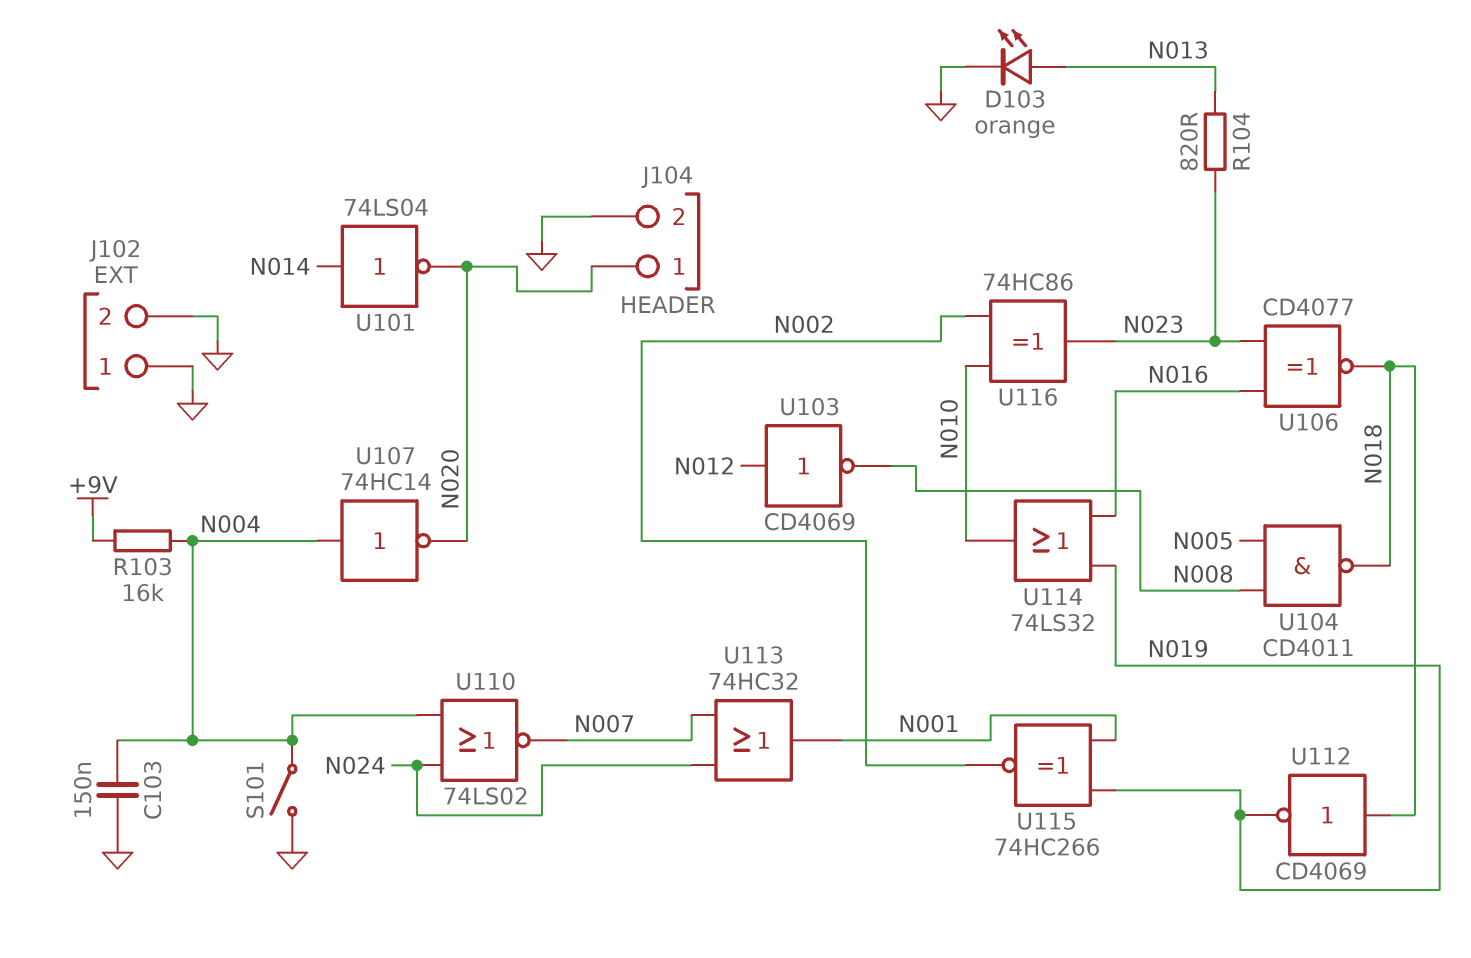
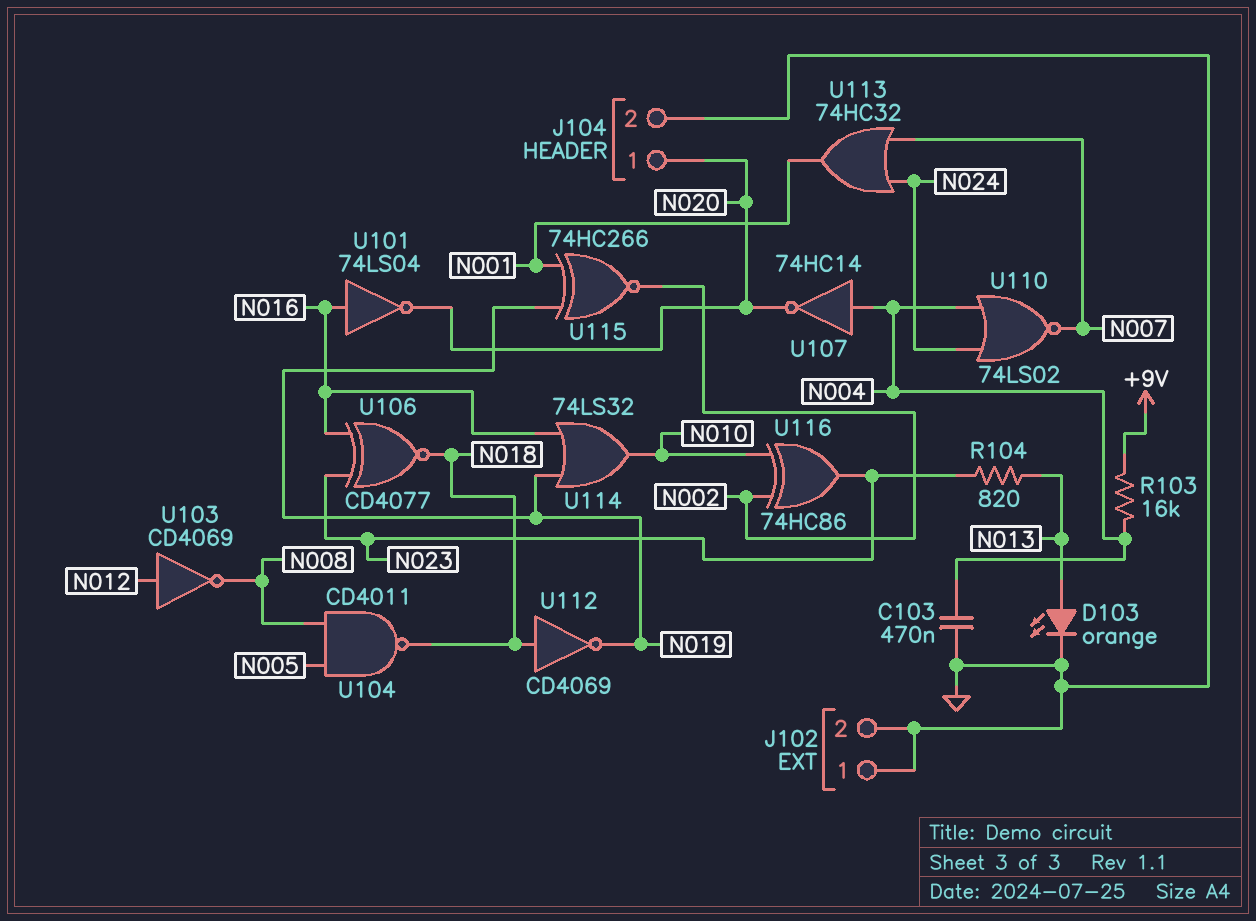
C103: 150nF (GND, N004) -> 470nF (GND, N004)
S101: switch (GND, N004) -> none
U101: NOT 74LS04 (in N014, out N020) -> NOT 74LS04 (in N016, out N020)

